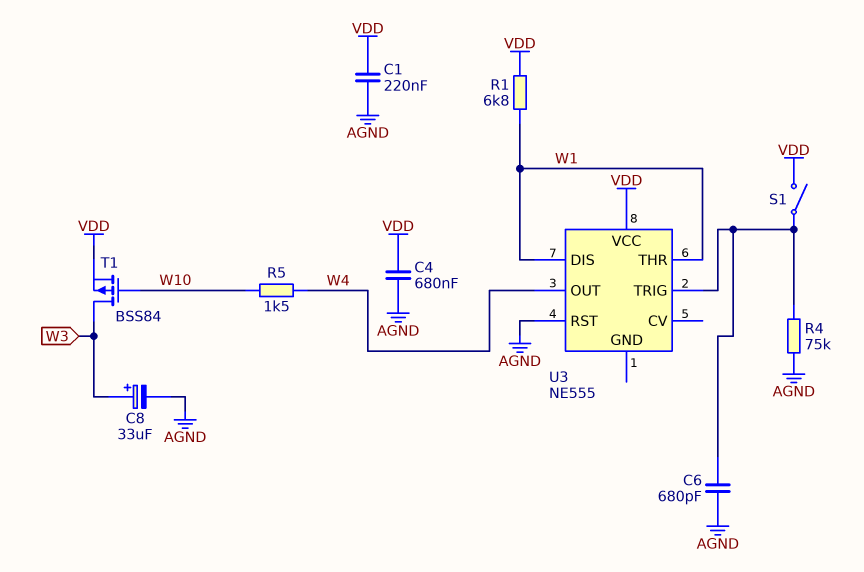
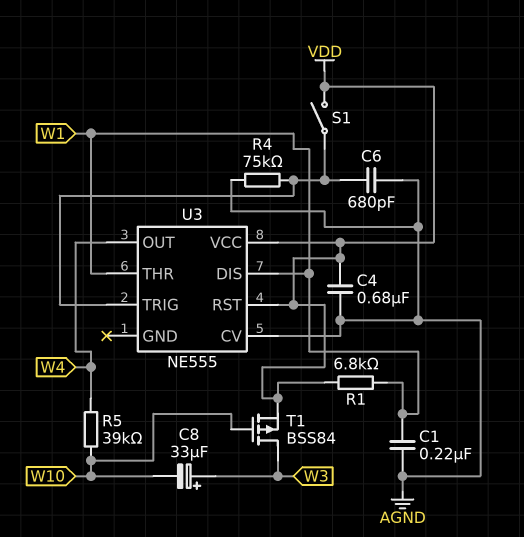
C1: 220nF (AGND, VDD) -> 220nF (AGND, W1)
C8: 33uF (plus W3, minus AGND) -> 33uF (plus W3, minus W10)
R5: 1.5k (W4, W10) -> 39k (W4, W10)
U3 pin CV: none -> AGND
U3 pin RST: AGND -> VDD

